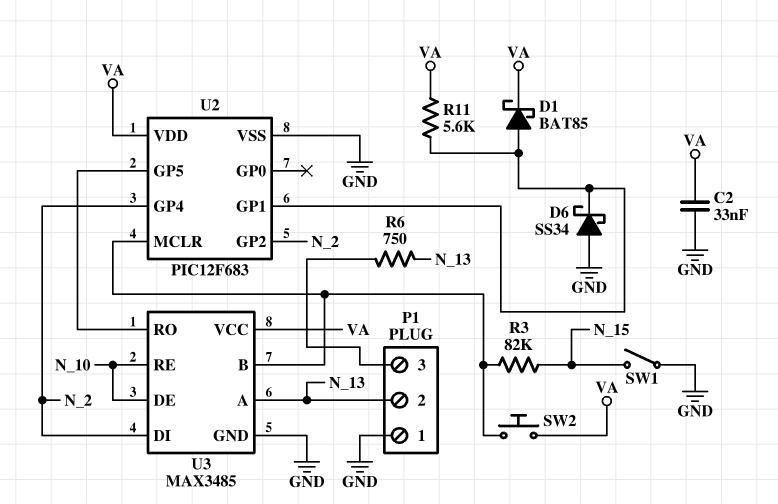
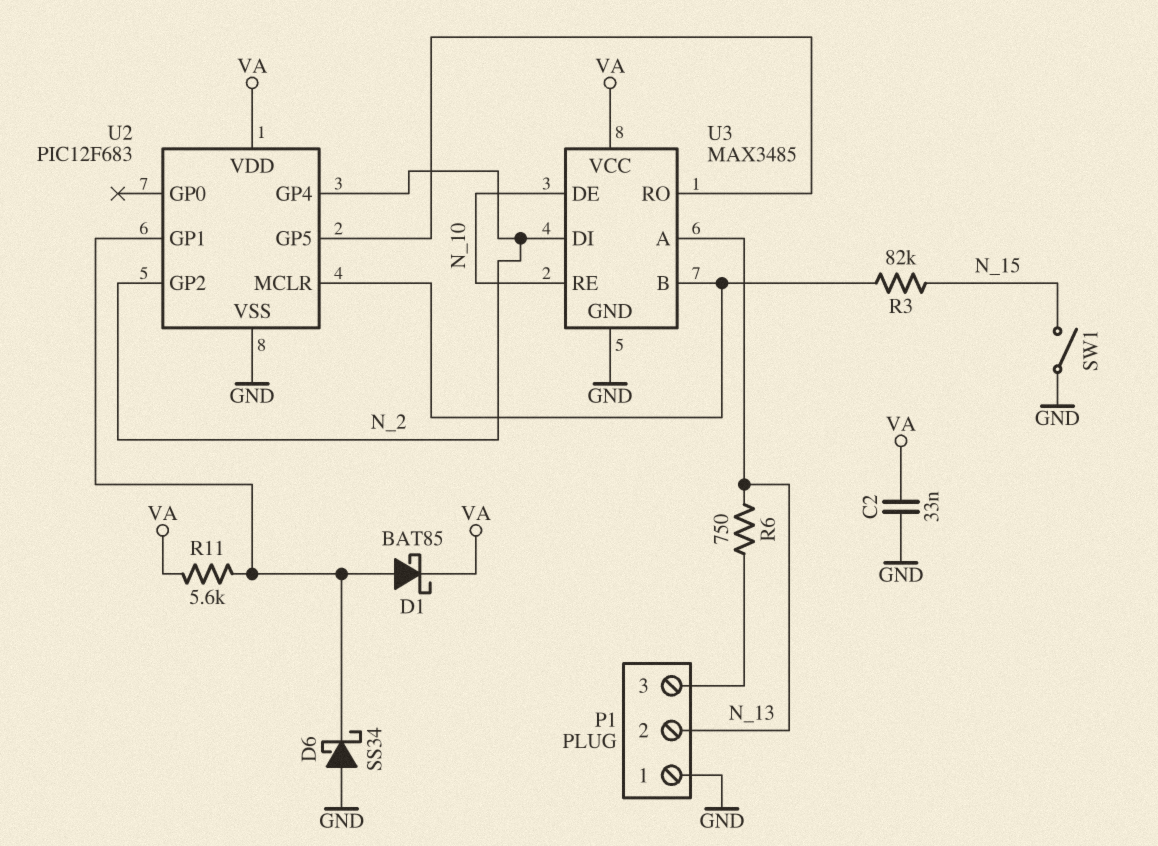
SW2: button (U2/MCLR, VA) -> none

